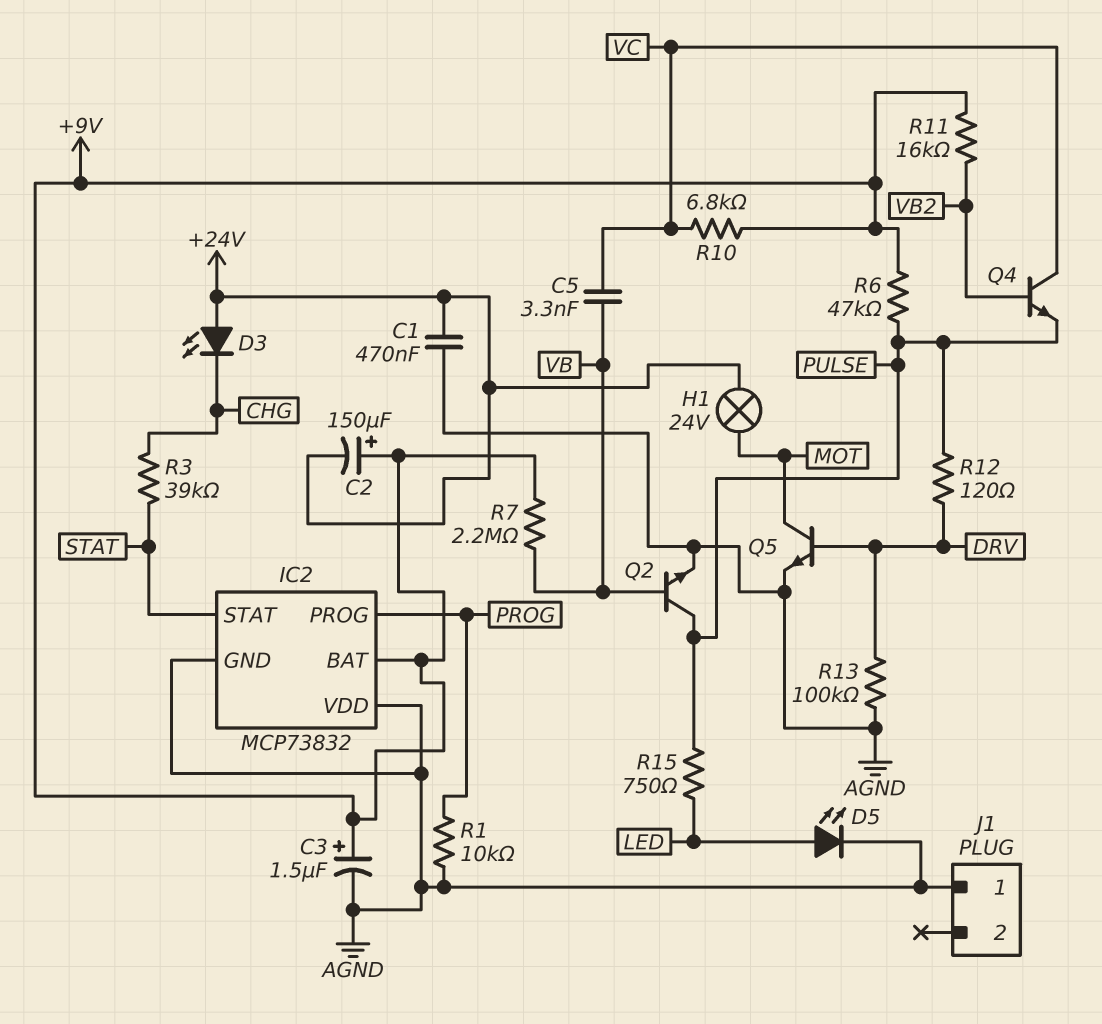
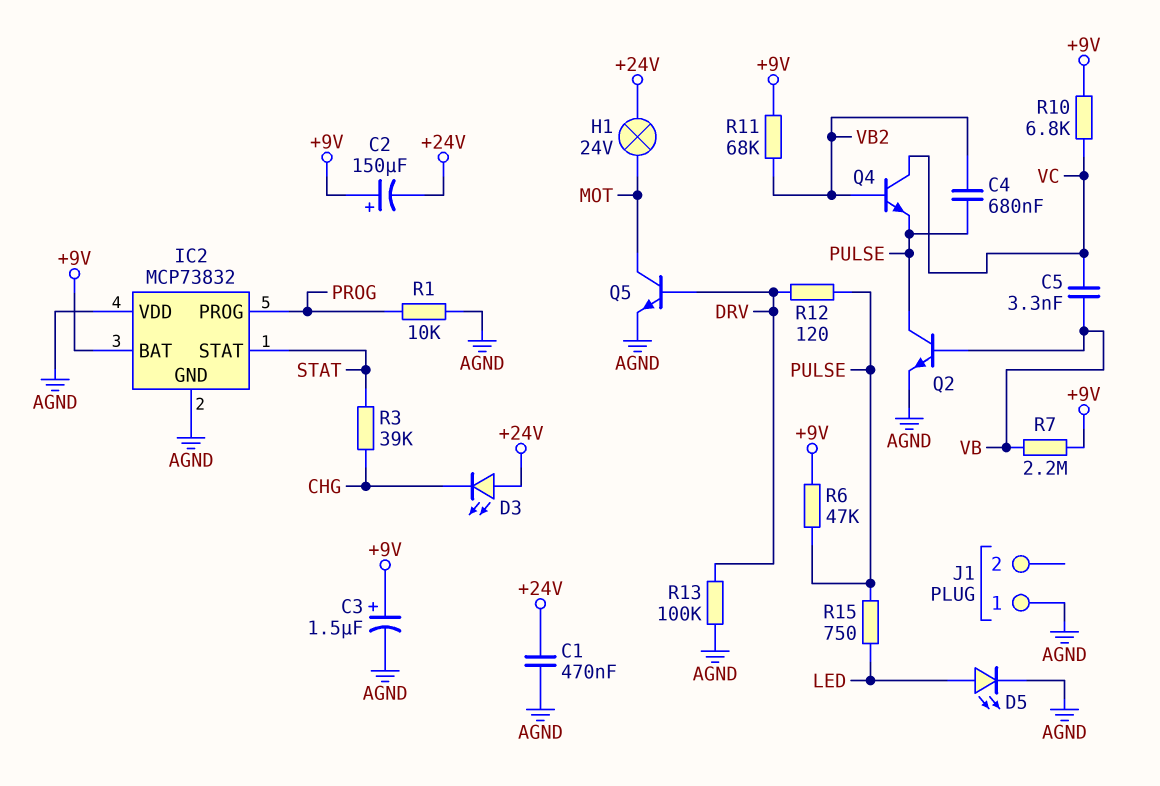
C4: none -> 680nF (PULSE, VB2)
R11: 16k (+9V, VB2) -> 68k (+9V, VB2)

